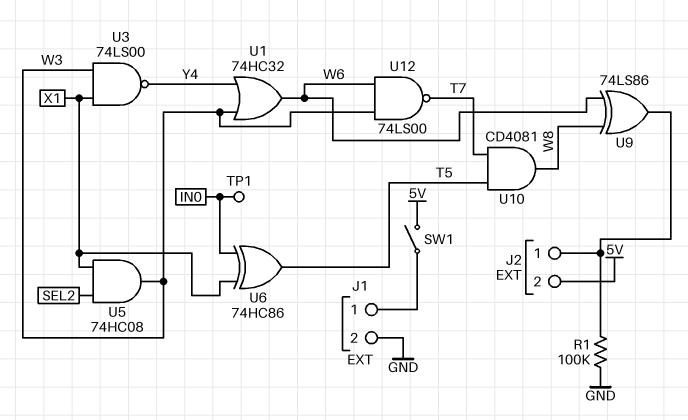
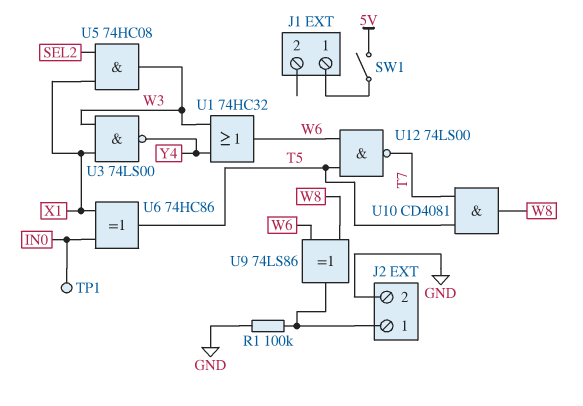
J1 pin 2: GND -> none
J2 pin 2: 5V -> GND
U12: NAND 74LS00 (in W3, in W6, out T7) -> NAND 74LS00 (in T5, in W6, out T7)

